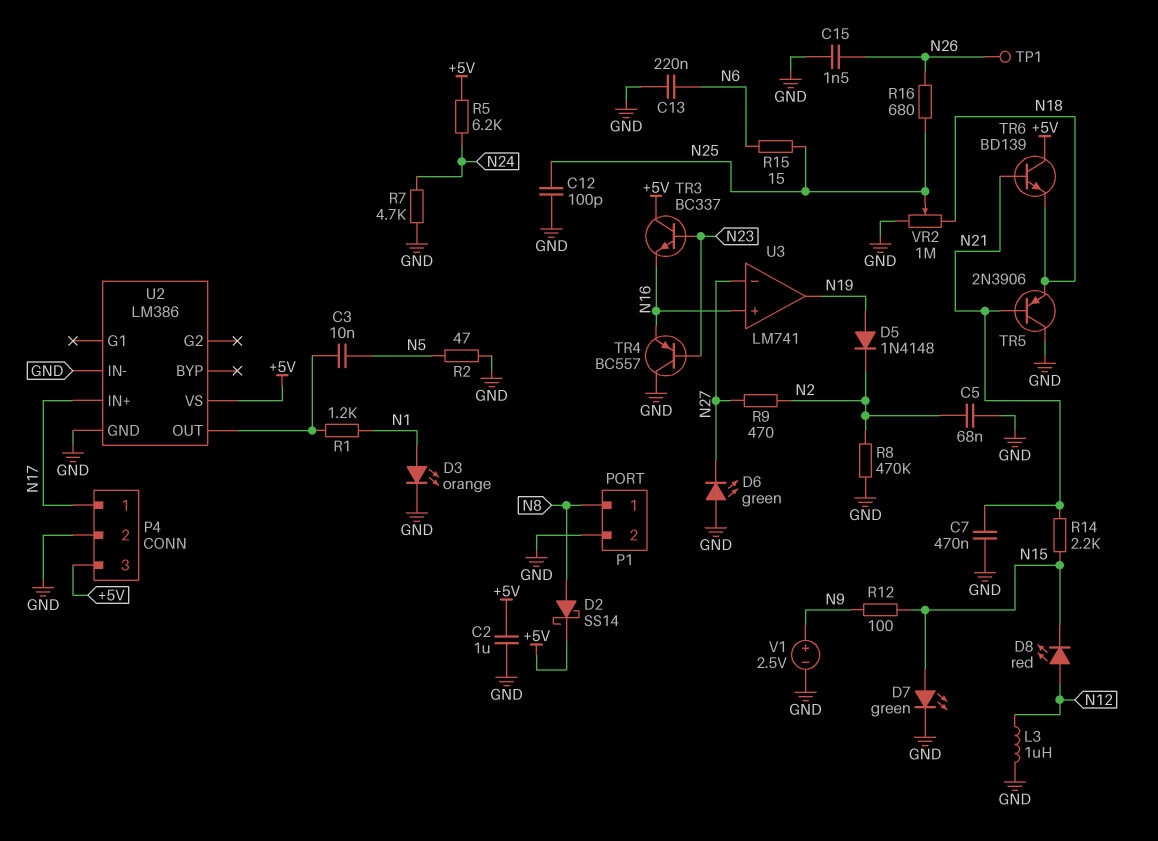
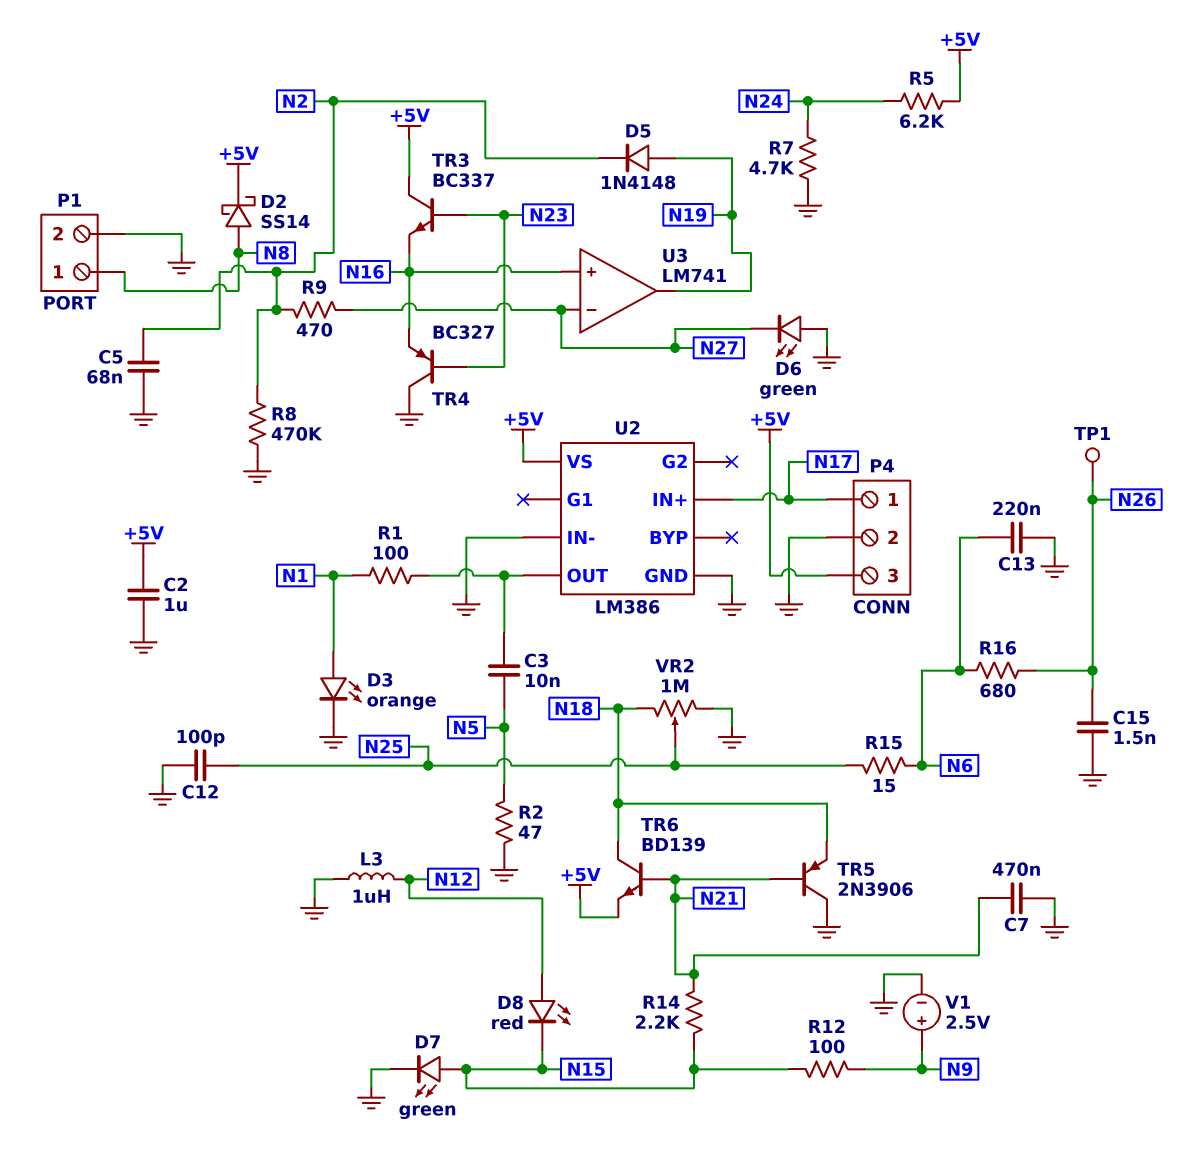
R1: 1.2k (N1, U2/OUT) -> 100 (N1, U2/OUT)
R16: 680 (N25, N26) -> 680 (N6, N26)
TR4: PNP BC557 (B N23, C GND, E N16) -> PNP BC327 (B N23, C GND, E N16)
TR6: NPN BD139 (B N21, C +5V, E N18) -> NPN BD139 (B N21, C N18, E +5V)

